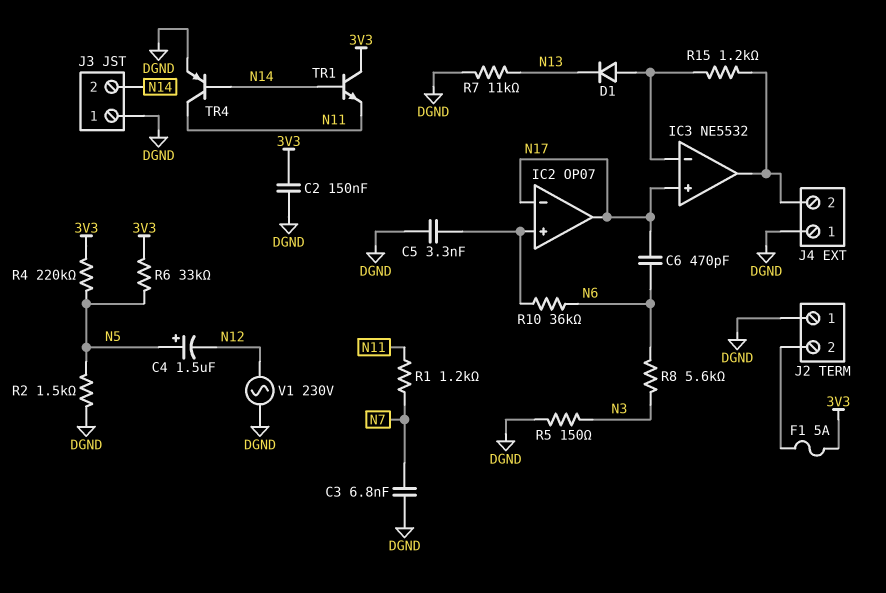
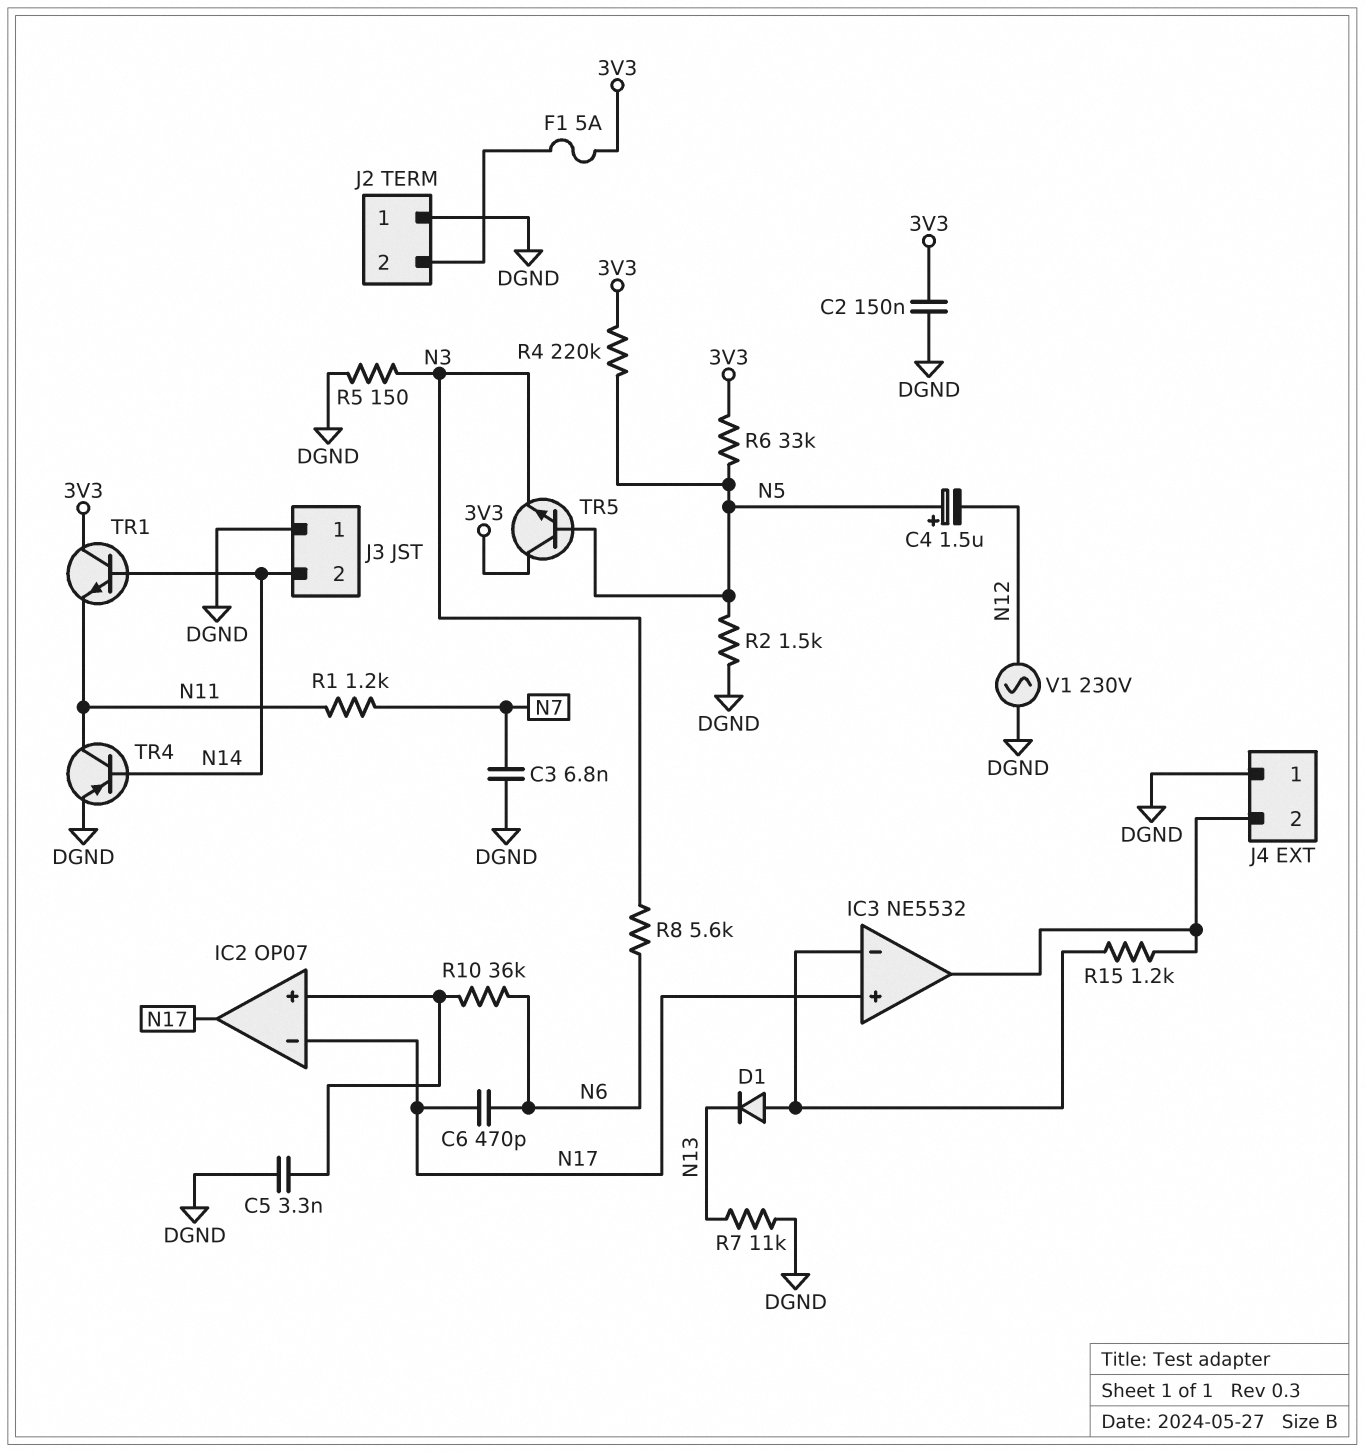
TR5: none -> NPN (B N5, C 3V3, E N3)

